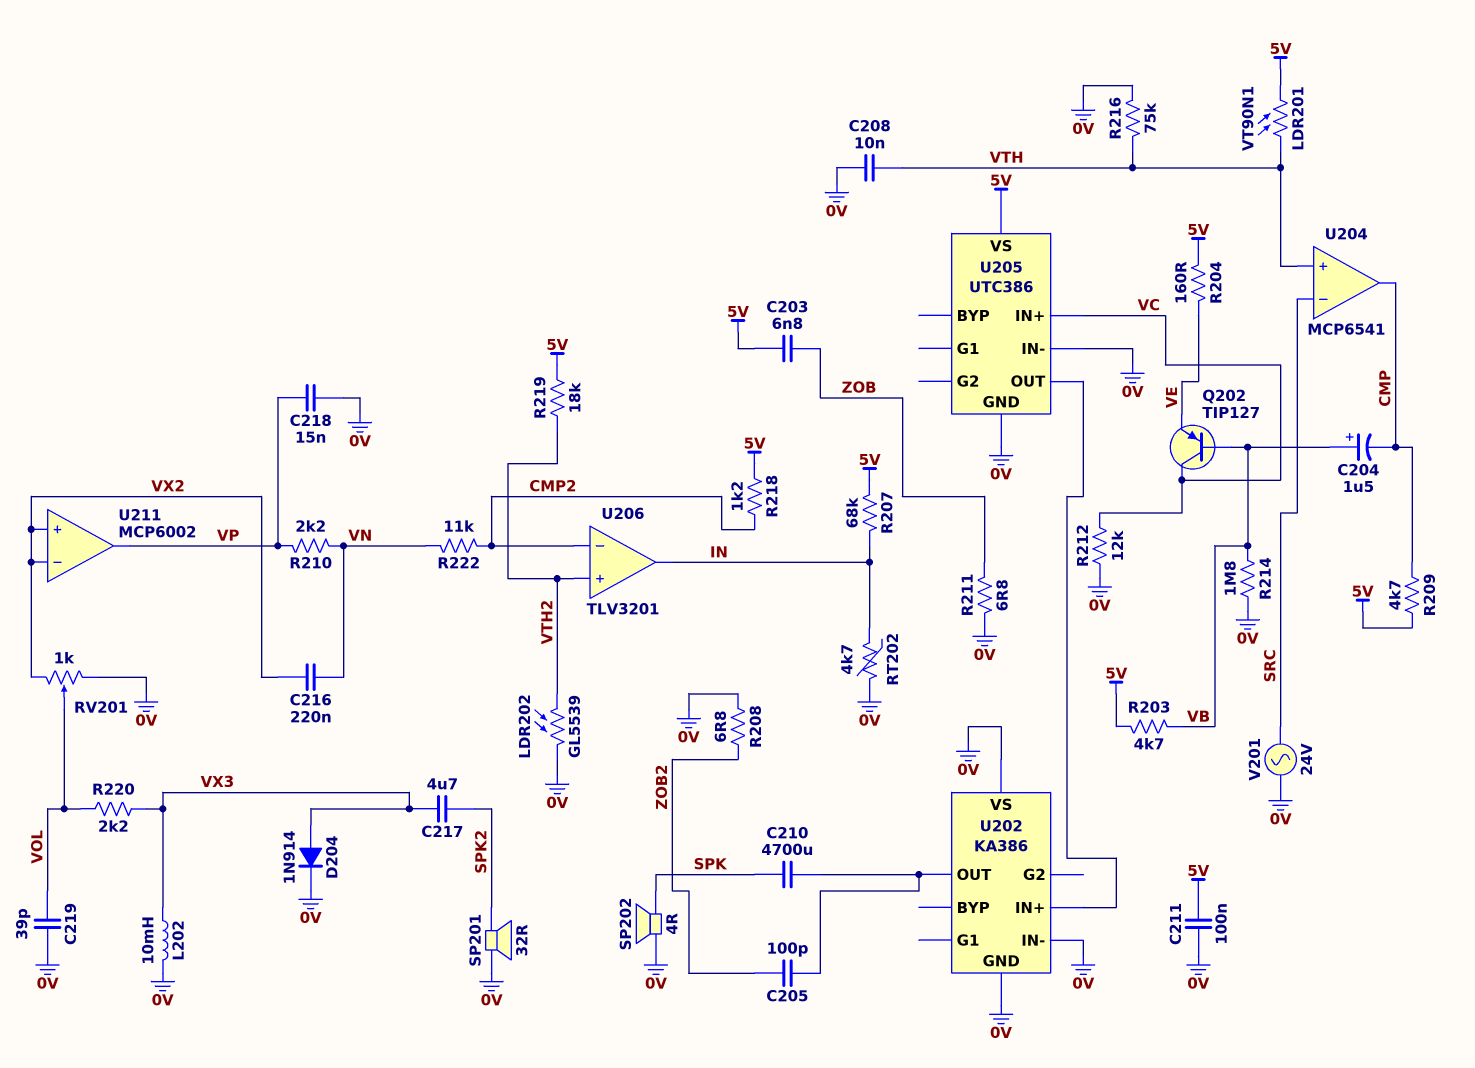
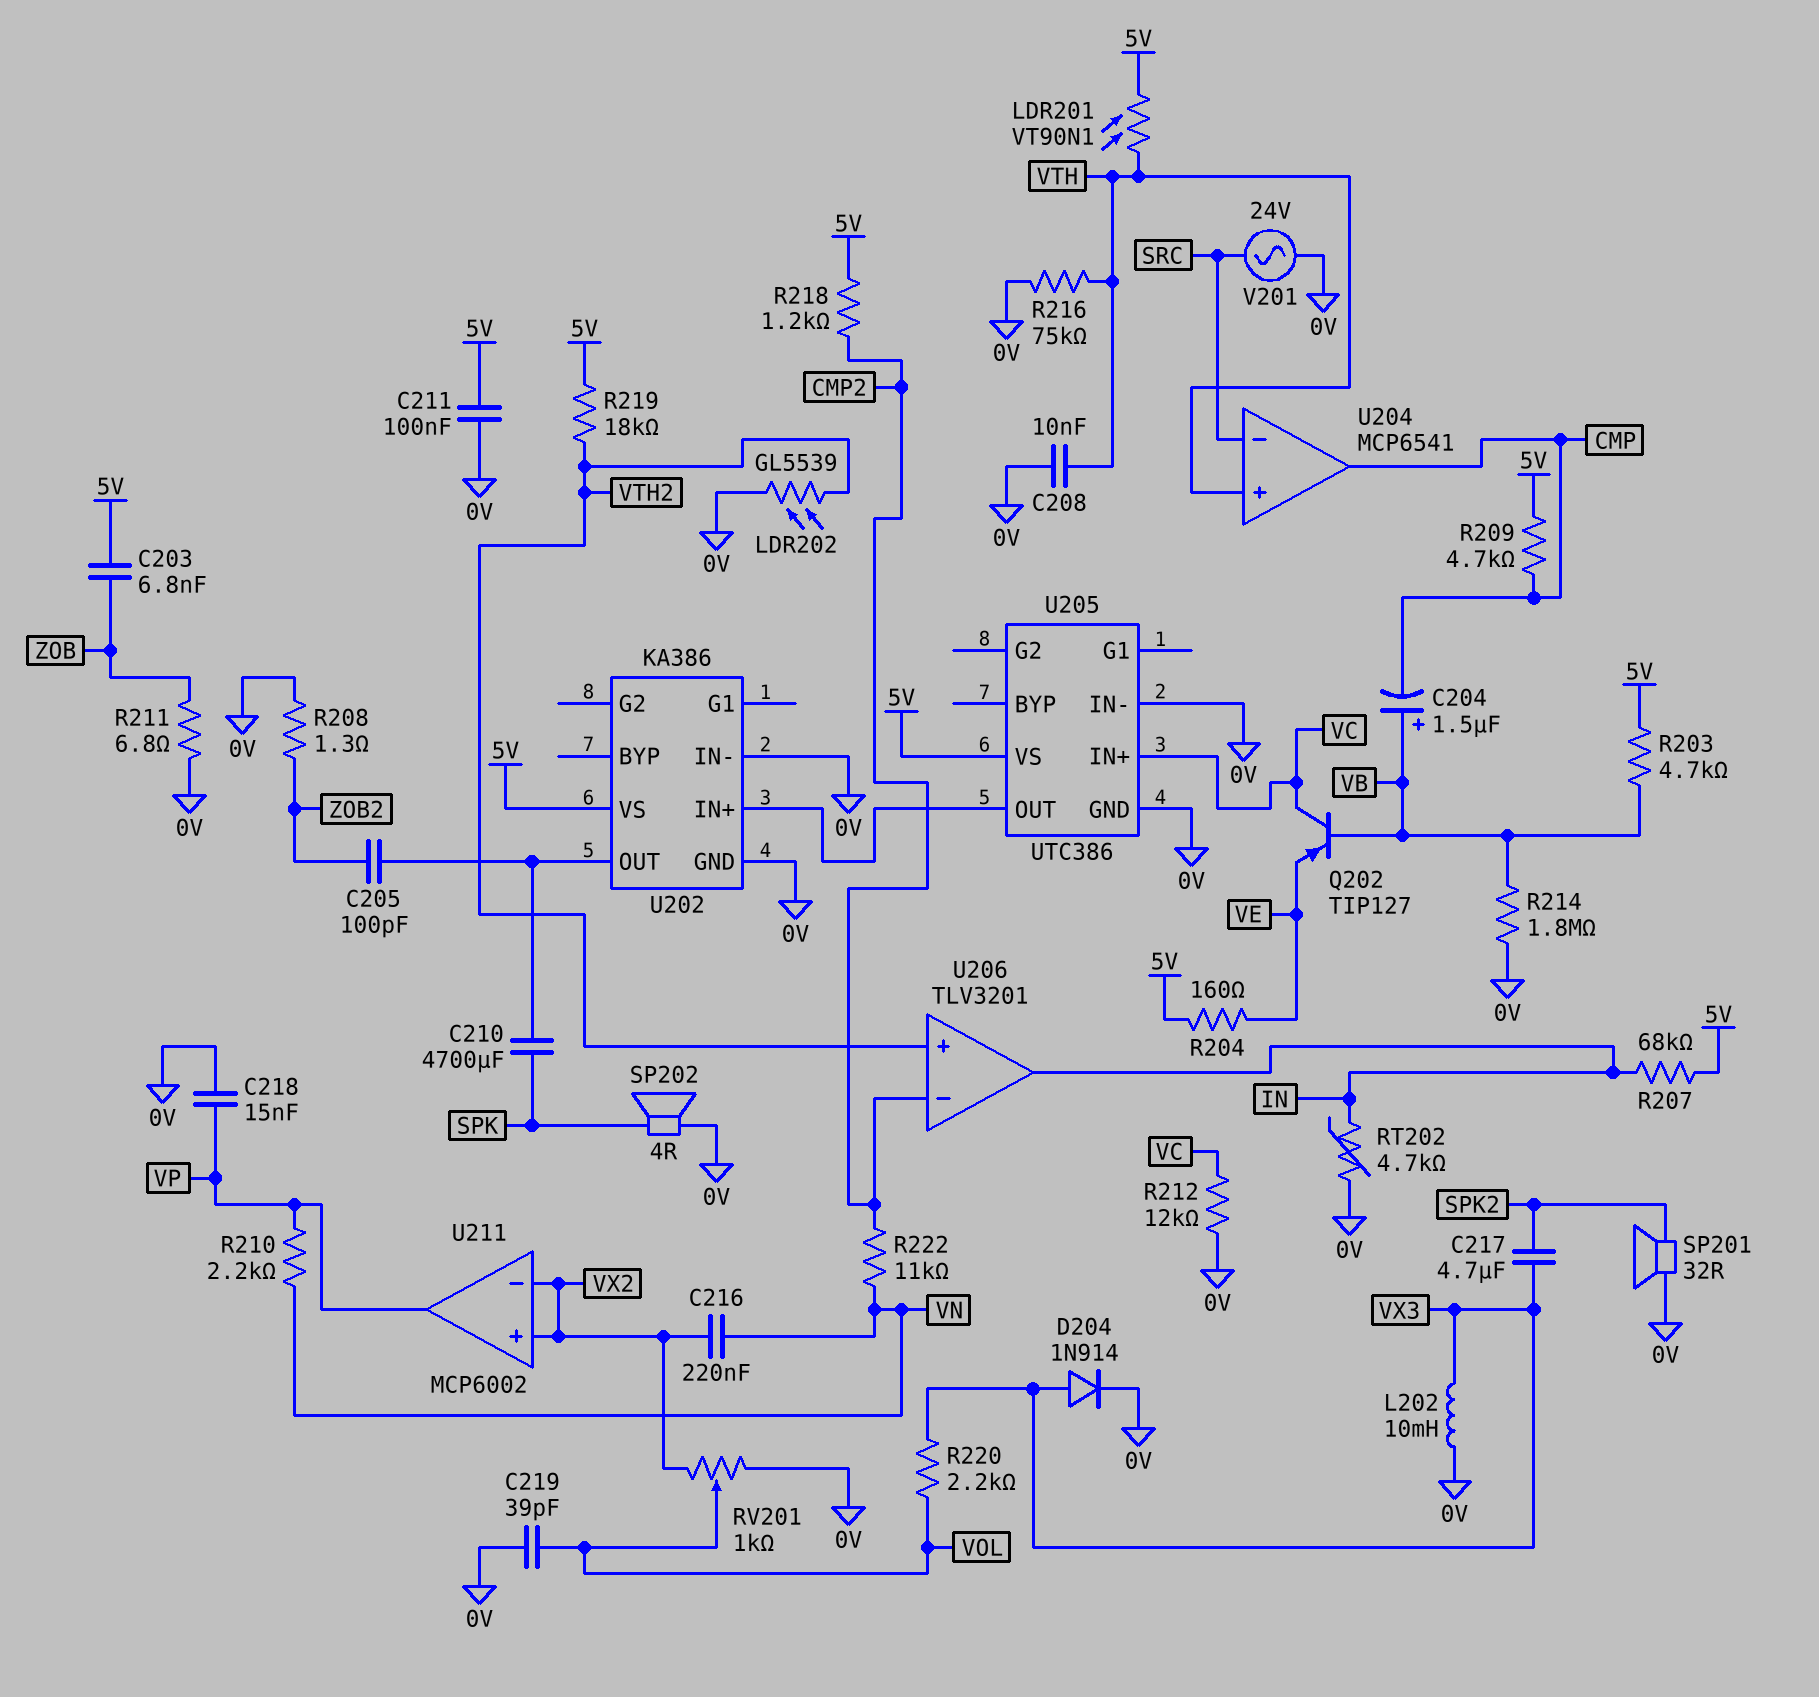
R208: 6.8 (0V, ZOB2) -> 1.3 (0V, ZOB2)
U202 pin VS: 0V -> 5V

